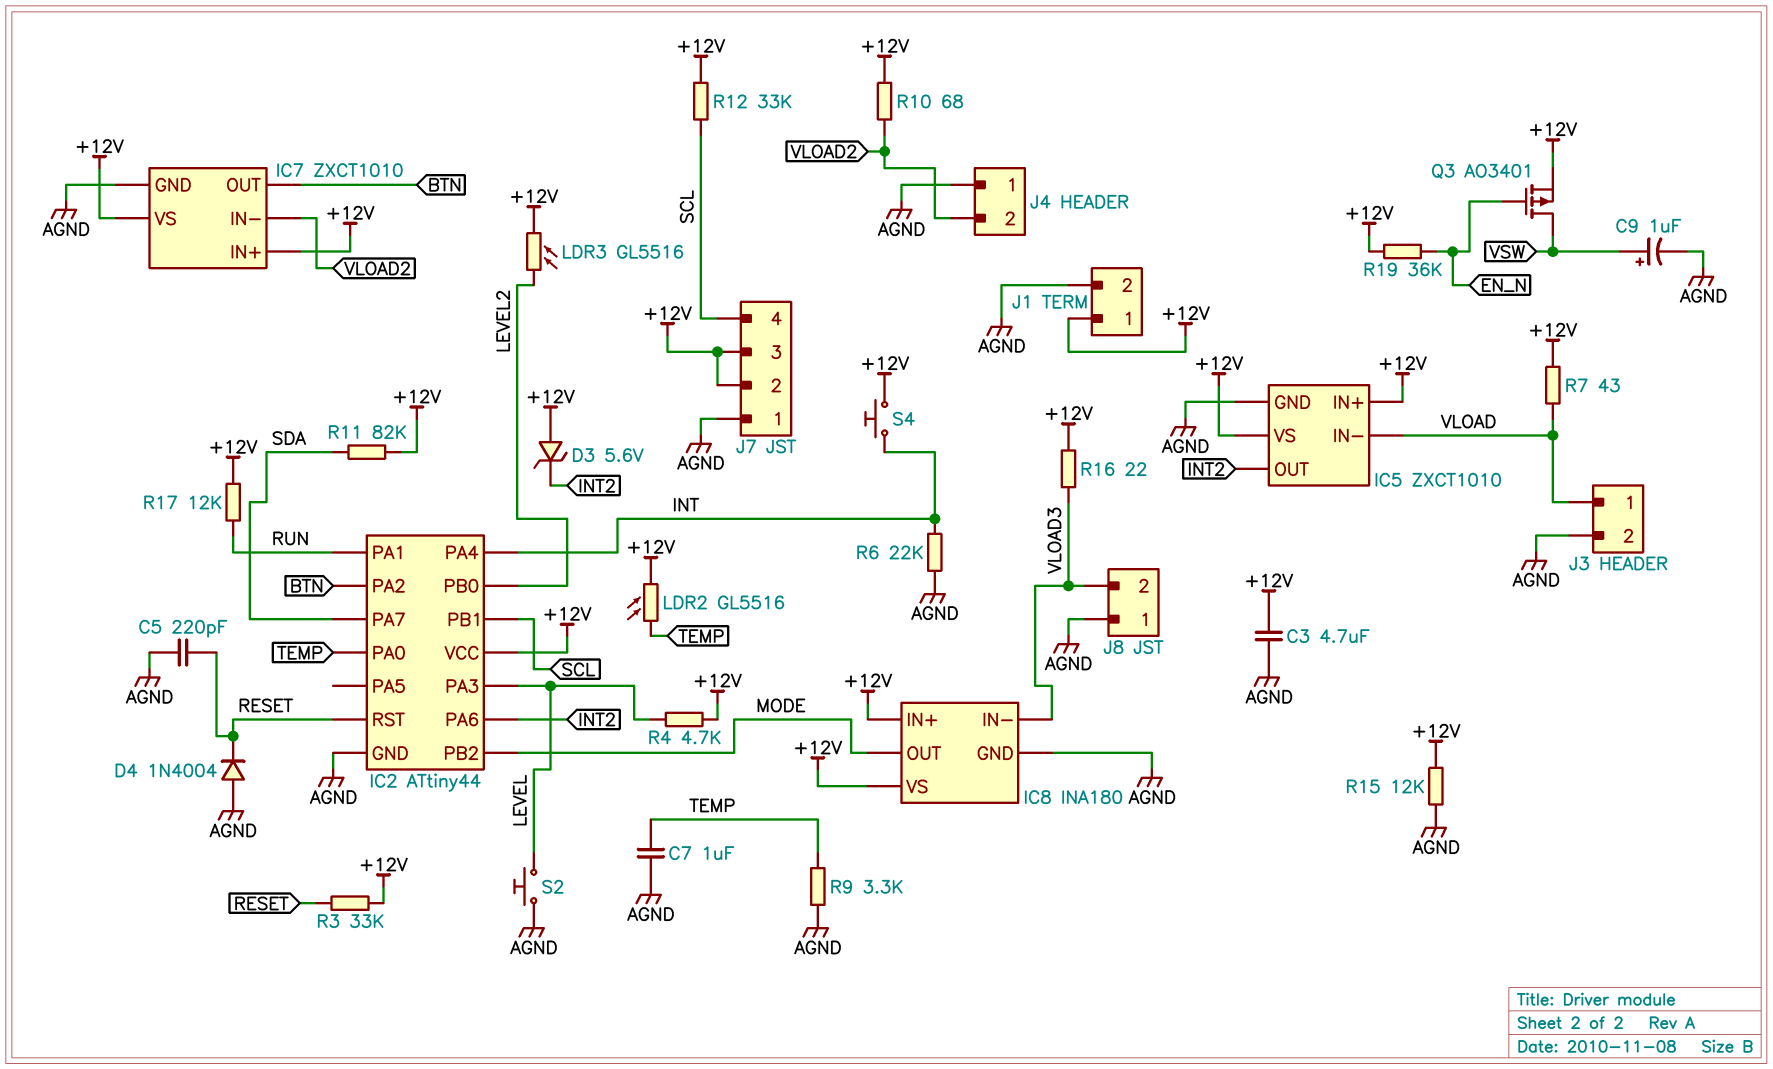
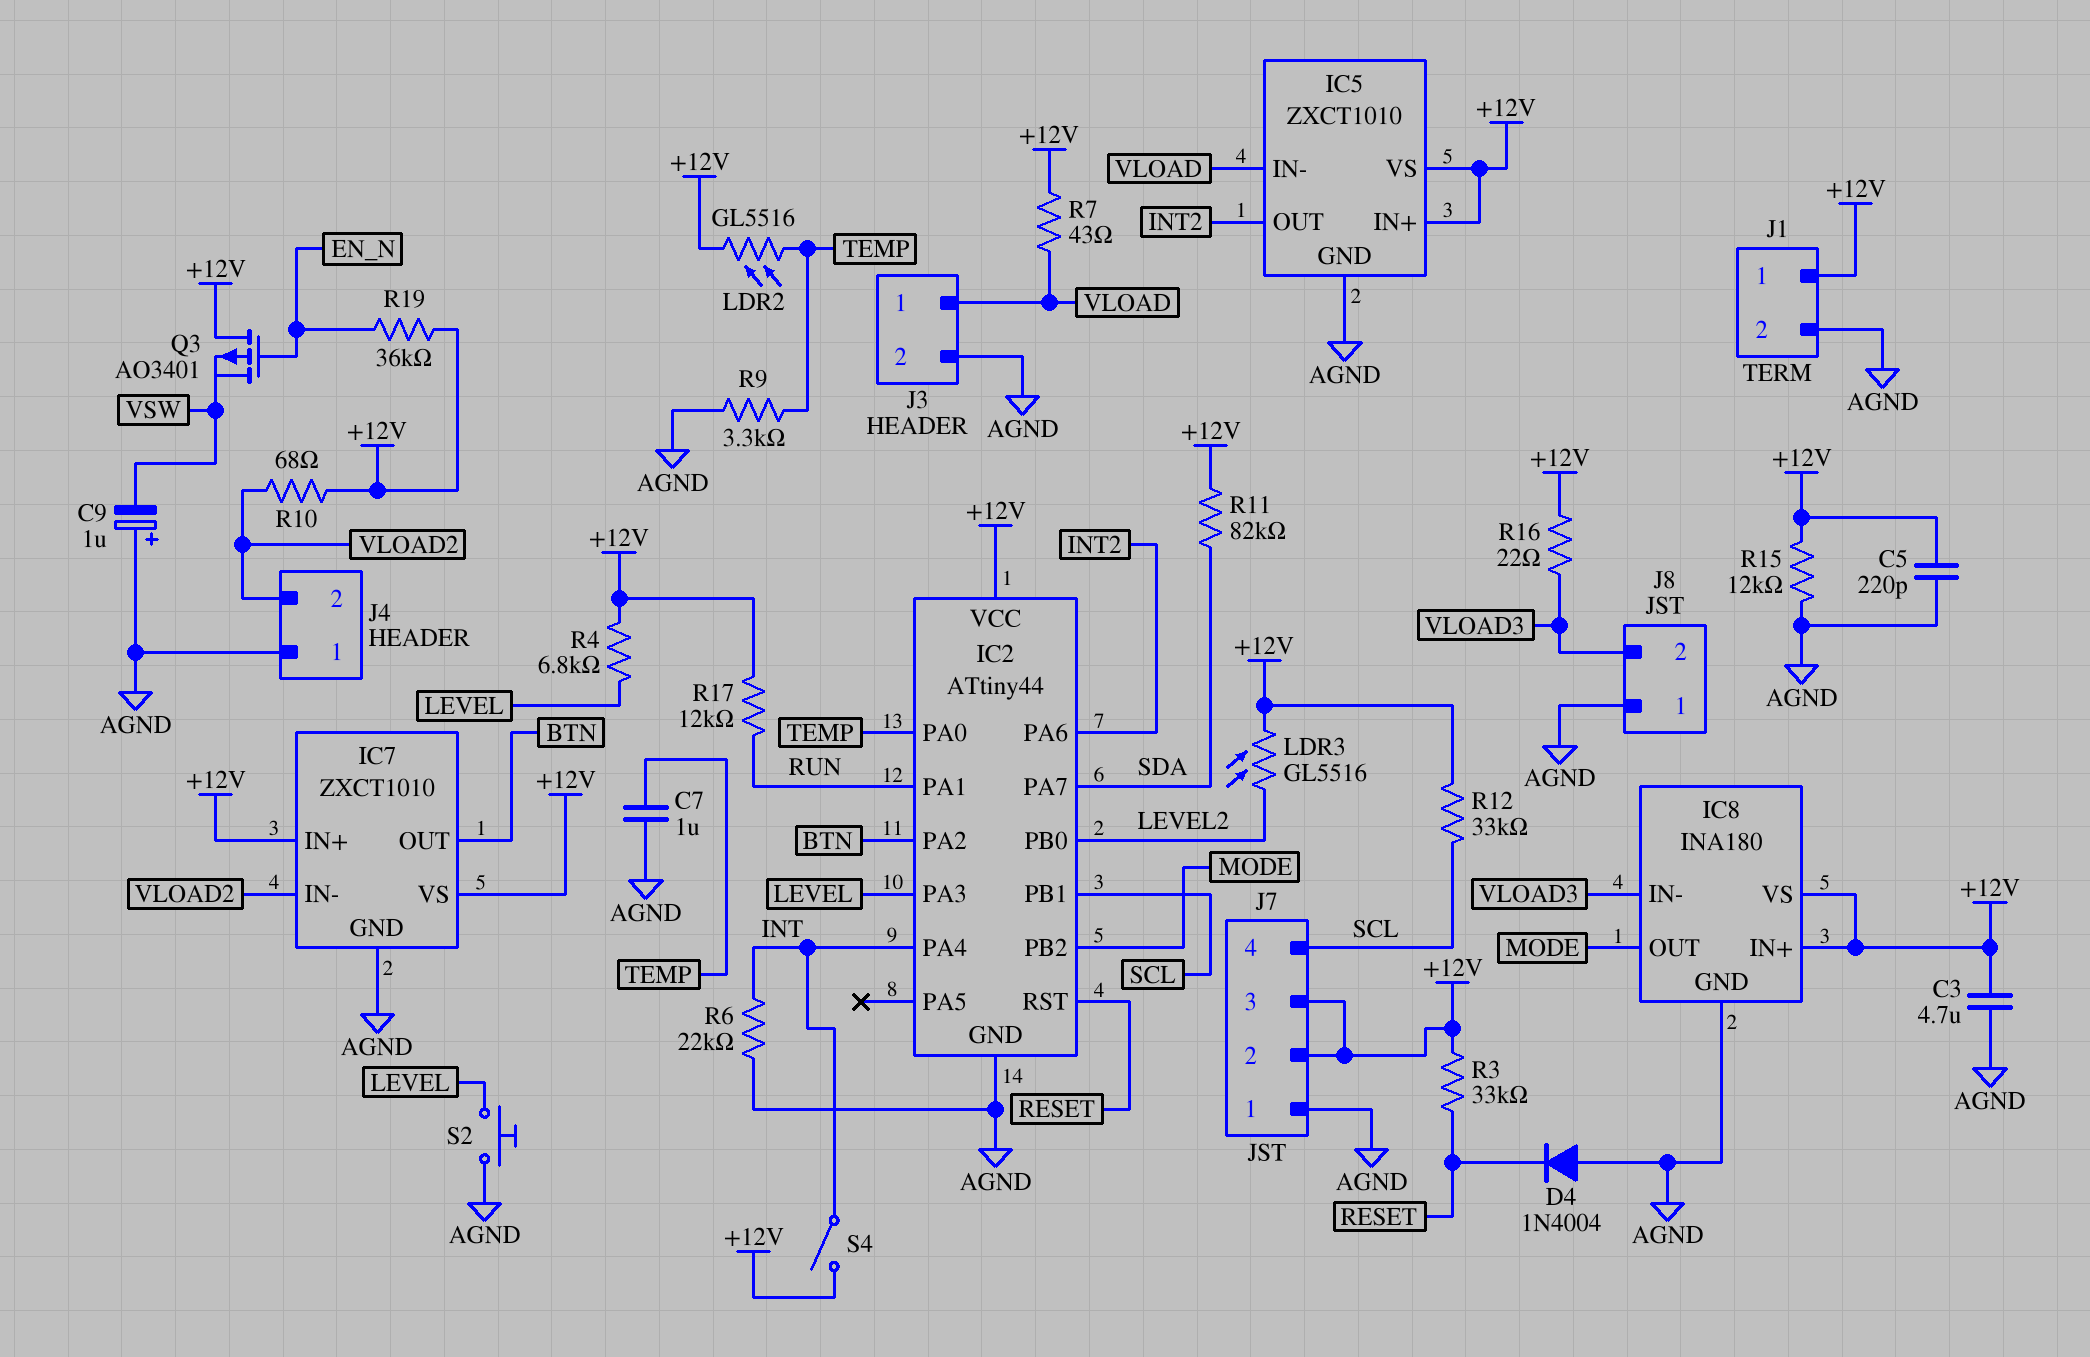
C5: 220pF (AGND, RESET) -> 220pF (+12V, AGND)
C9: 1uF (plus VSW, minus AGND) -> 1uF (plus AGND, minus VSW)
D3: zener 5.6V (A +12V, K INT2) -> none
Q3: PMOS AO3401 (G EN_N, D VSW, S +12V) -> PMOS AO3401 (G EN_N, D +12V, S VSW)
R4: 4.7k (+12V, LEVEL) -> 6.8k (+12V, LEVEL)
S4: button (+12V, INT) -> switch (+12V, INT)

